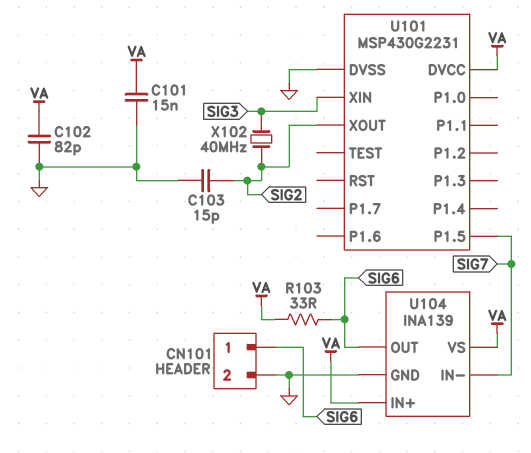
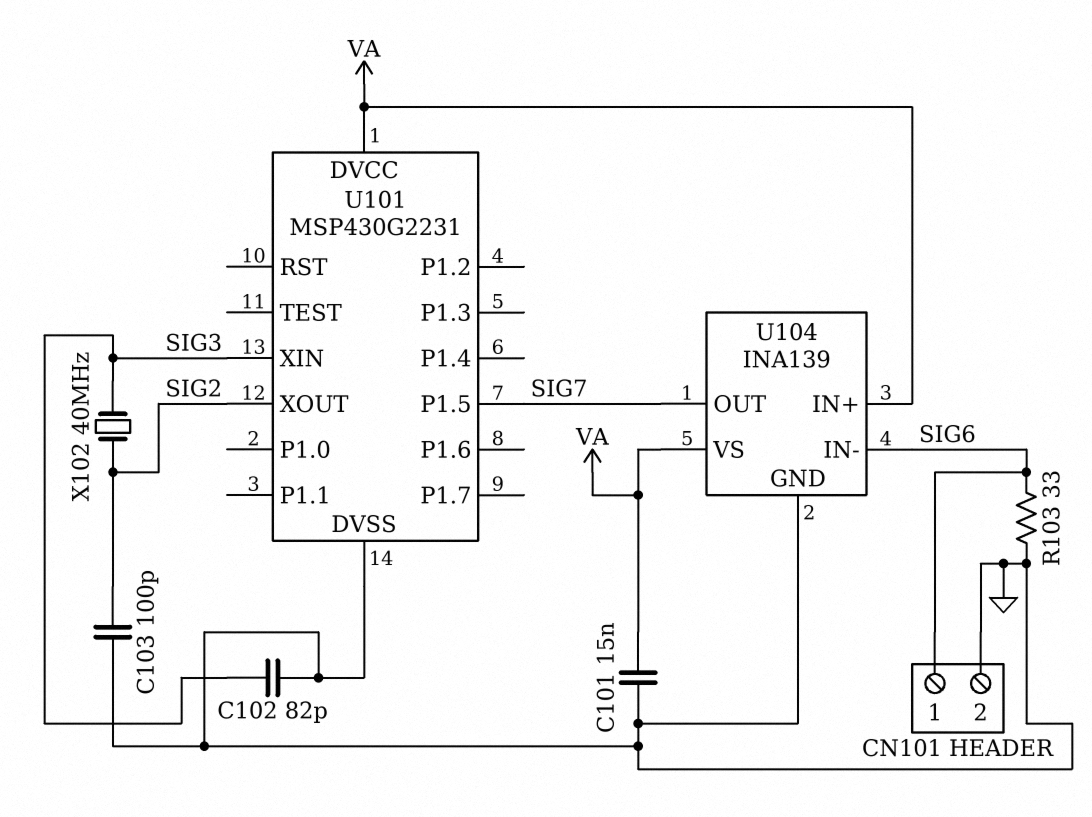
C102: 82pF (GND, VA) -> 82pF (GND, SIG3)
C103: 15pF (GND, SIG2) -> 100pF (GND, SIG2)
R103: 33 (SIG6, VA) -> 33 (GND, SIG6)
U104 pin IN-: SIG7 -> SIG6
U104 pin OUT: SIG6 -> SIG7

